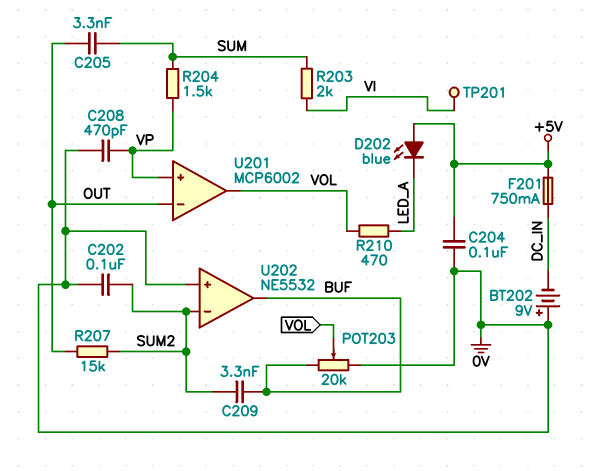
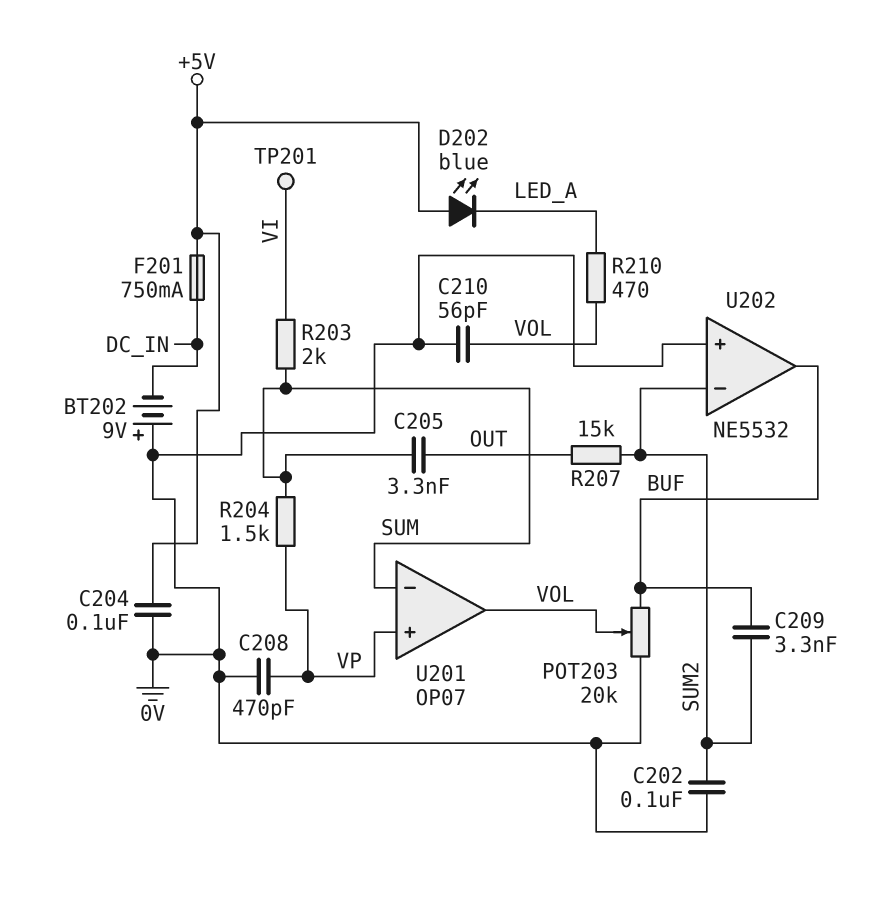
C210: none -> 56pF (0V, VOL)
U201: MCP6002 -> OP07
U201 pin in-: OUT -> SUM

